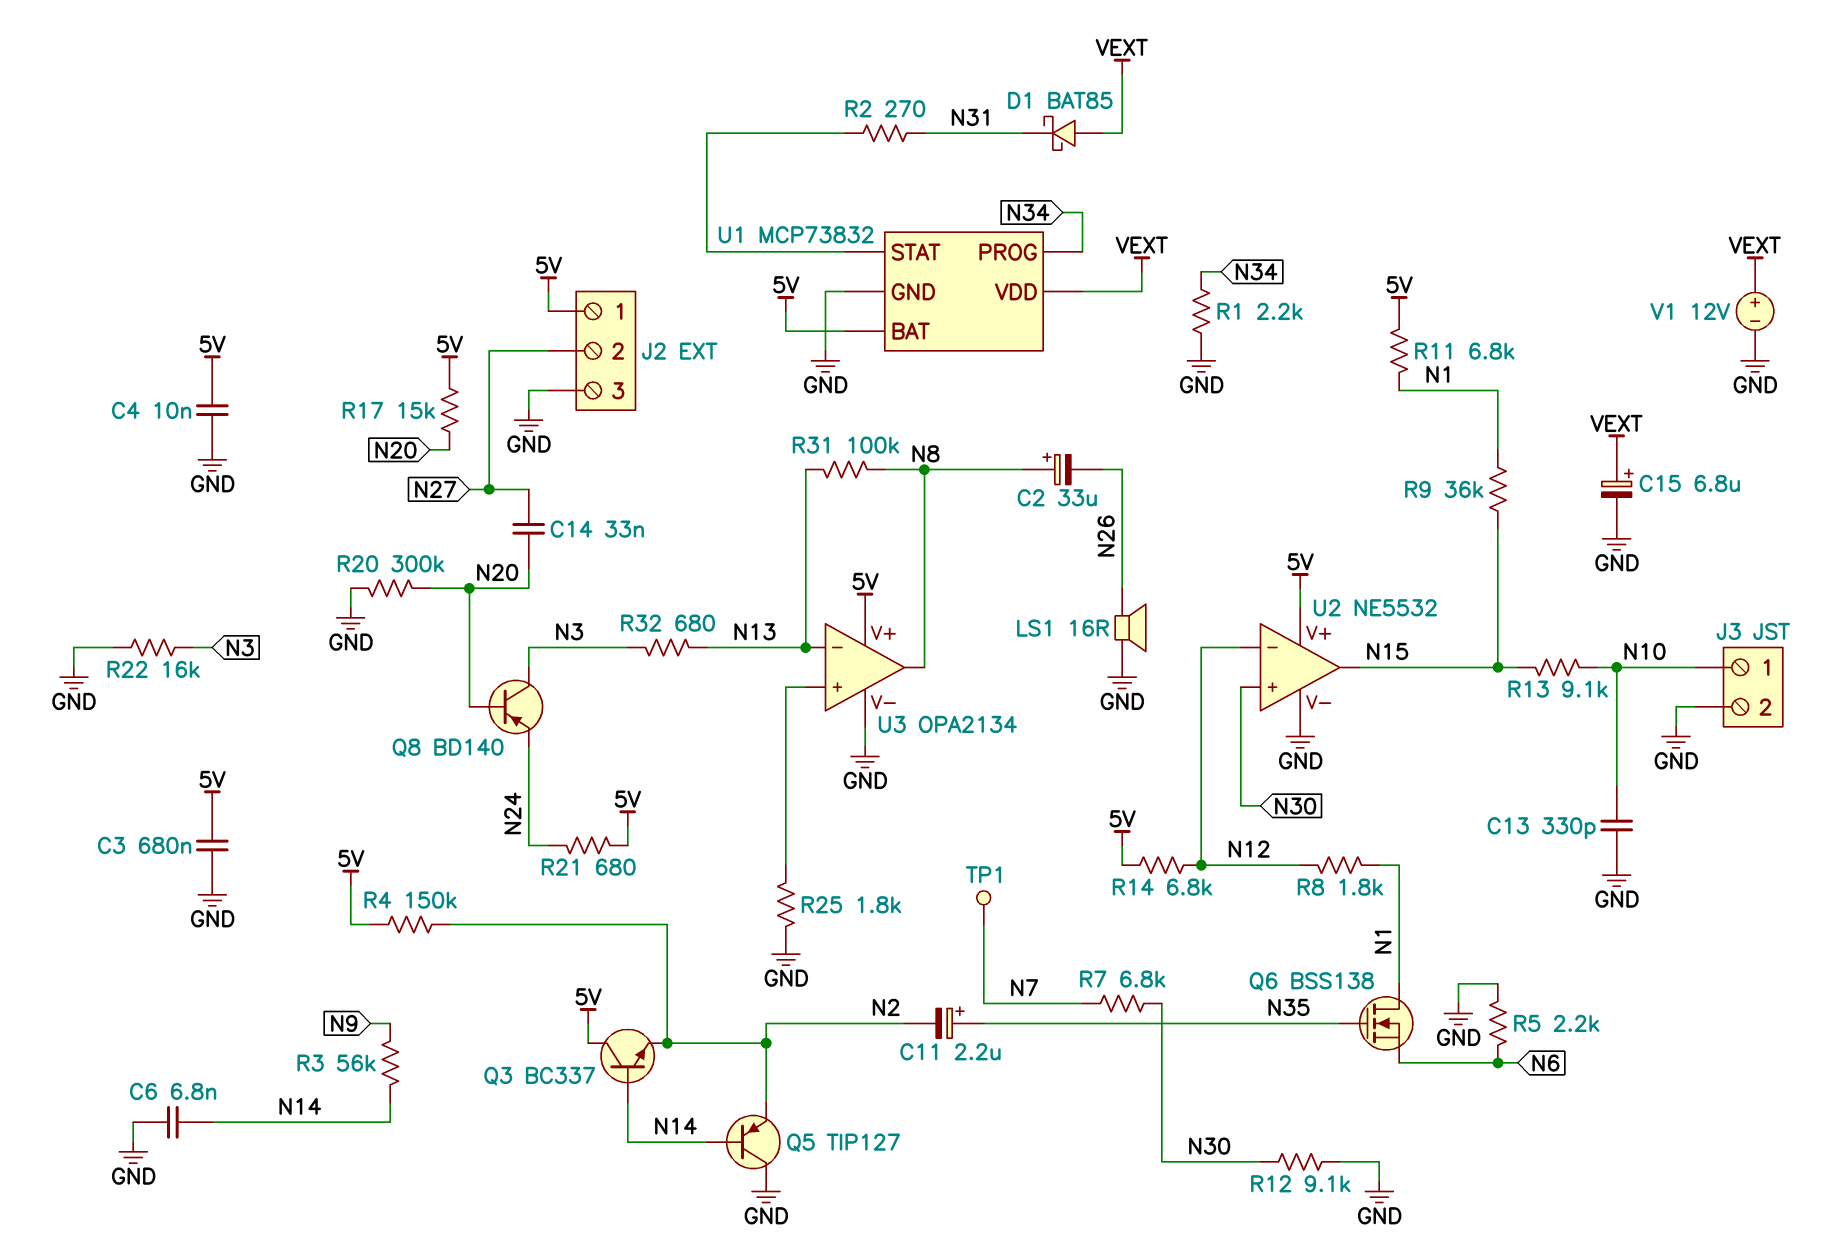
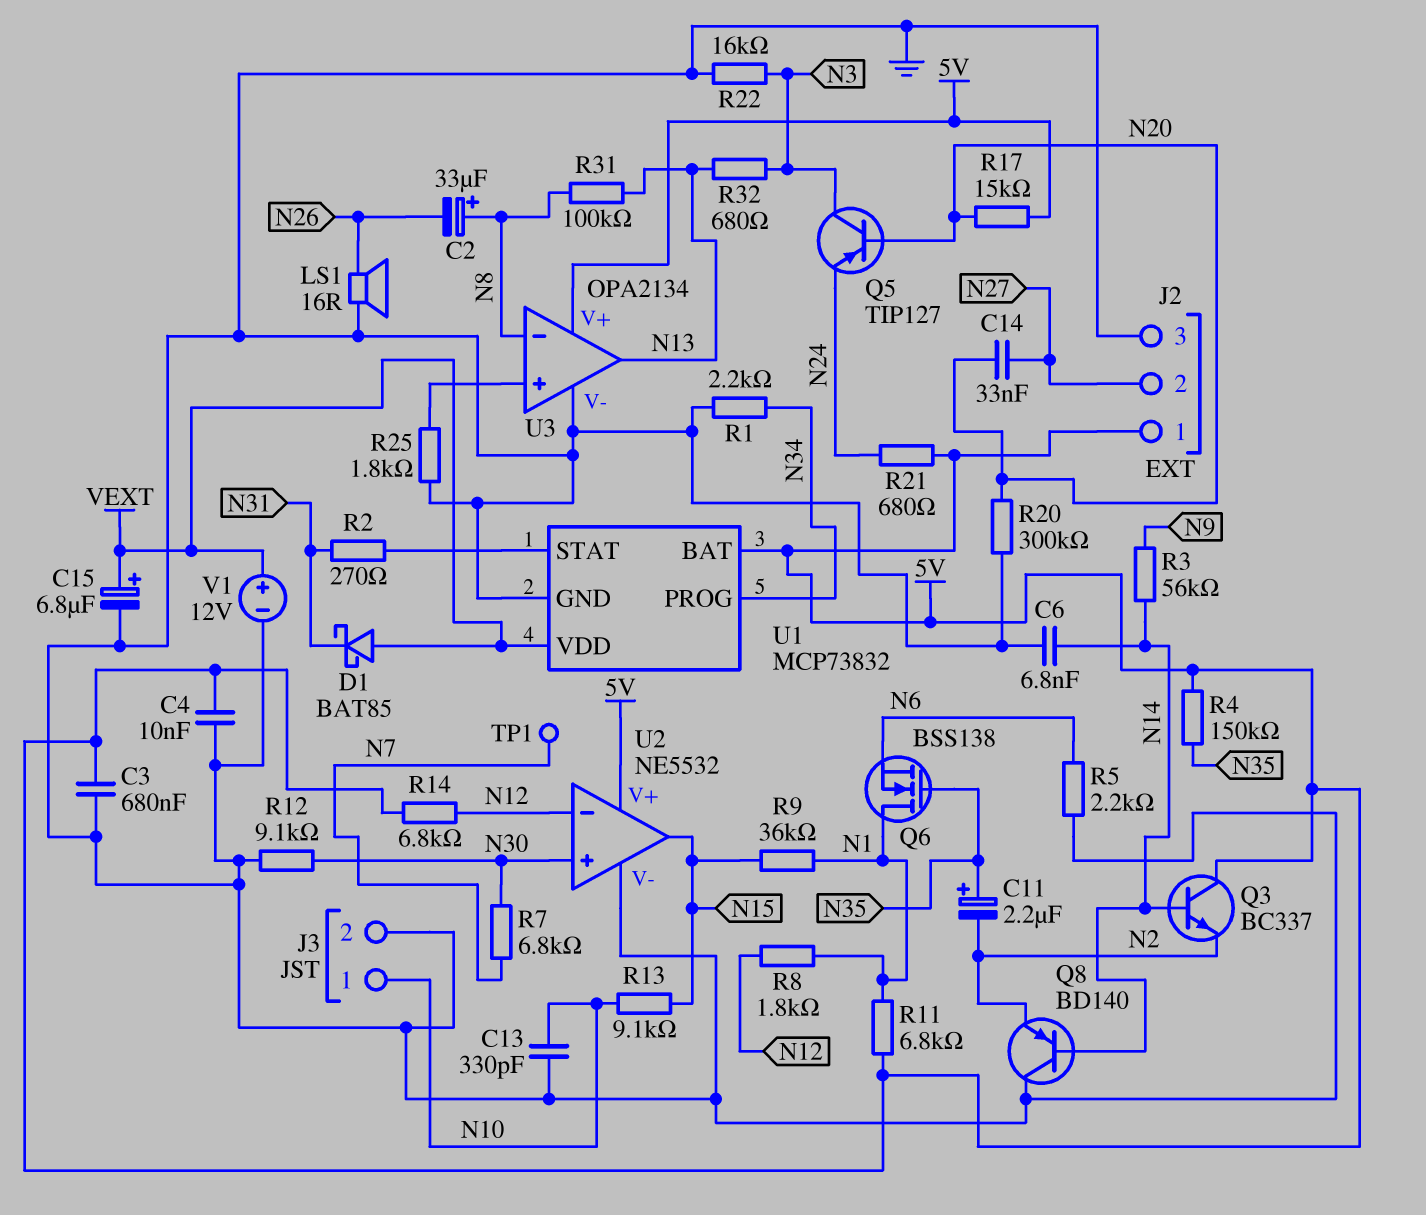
Q5: PNP TIP127 (B N14, C GND, E N2) -> PNP TIP127 (B N20, C N3, E N24)
Q8: PNP BD140 (B N20, C N3, E N24) -> PNP BD140 (B N14, C GND, E N2)
R4: 150k (5V, N2) -> 150k (5V, N35)
U3 pin in-: N13 -> N8
U3 pin out: N8 -> N13

